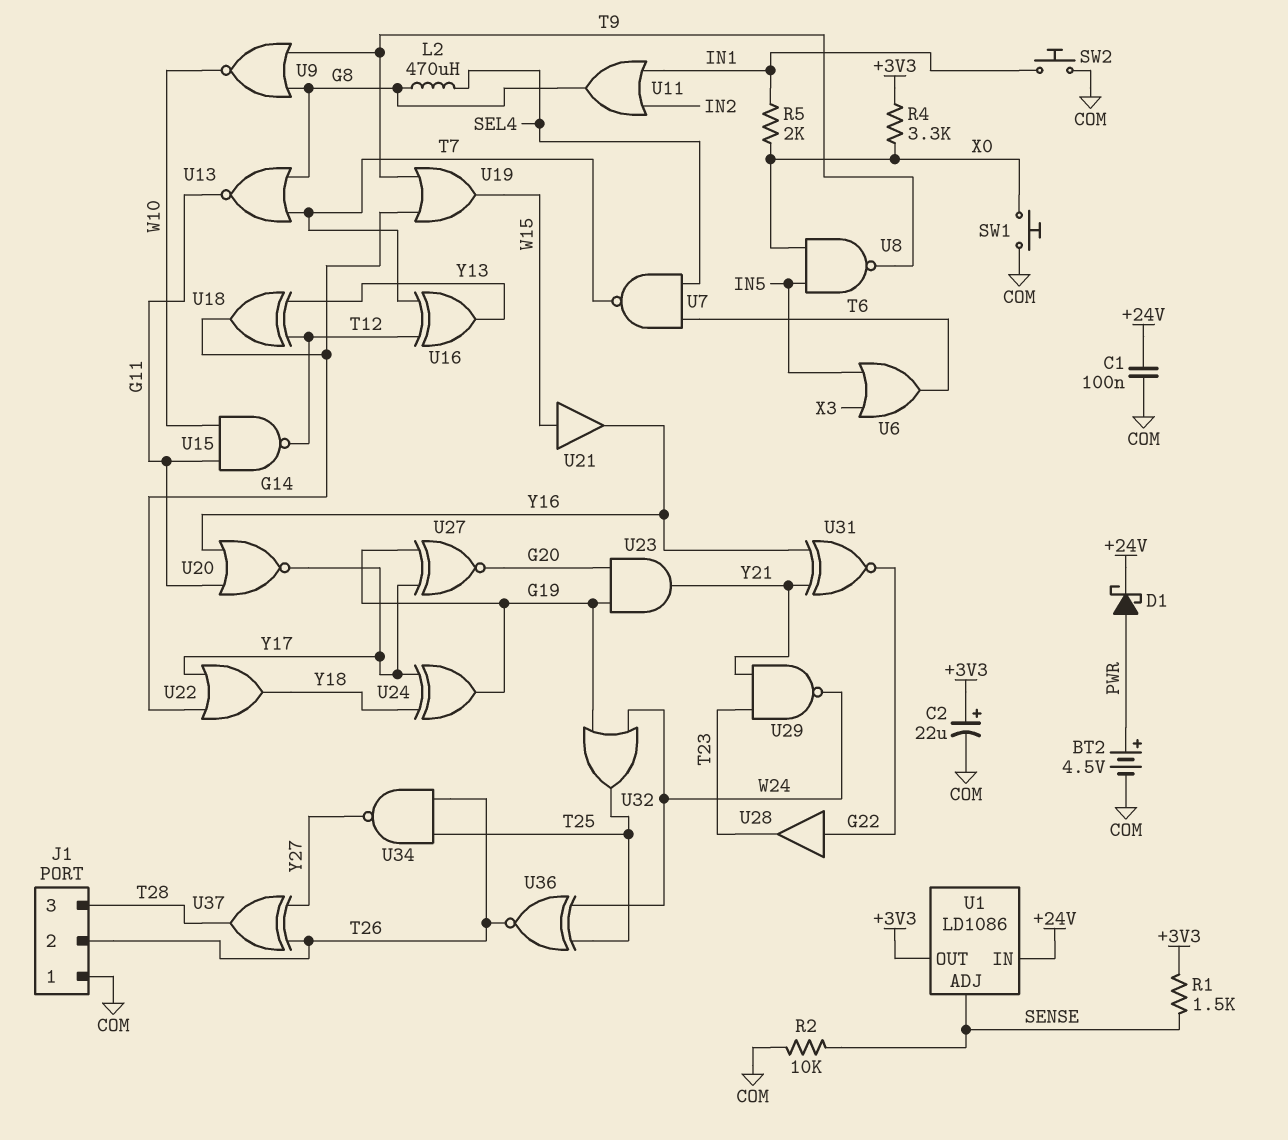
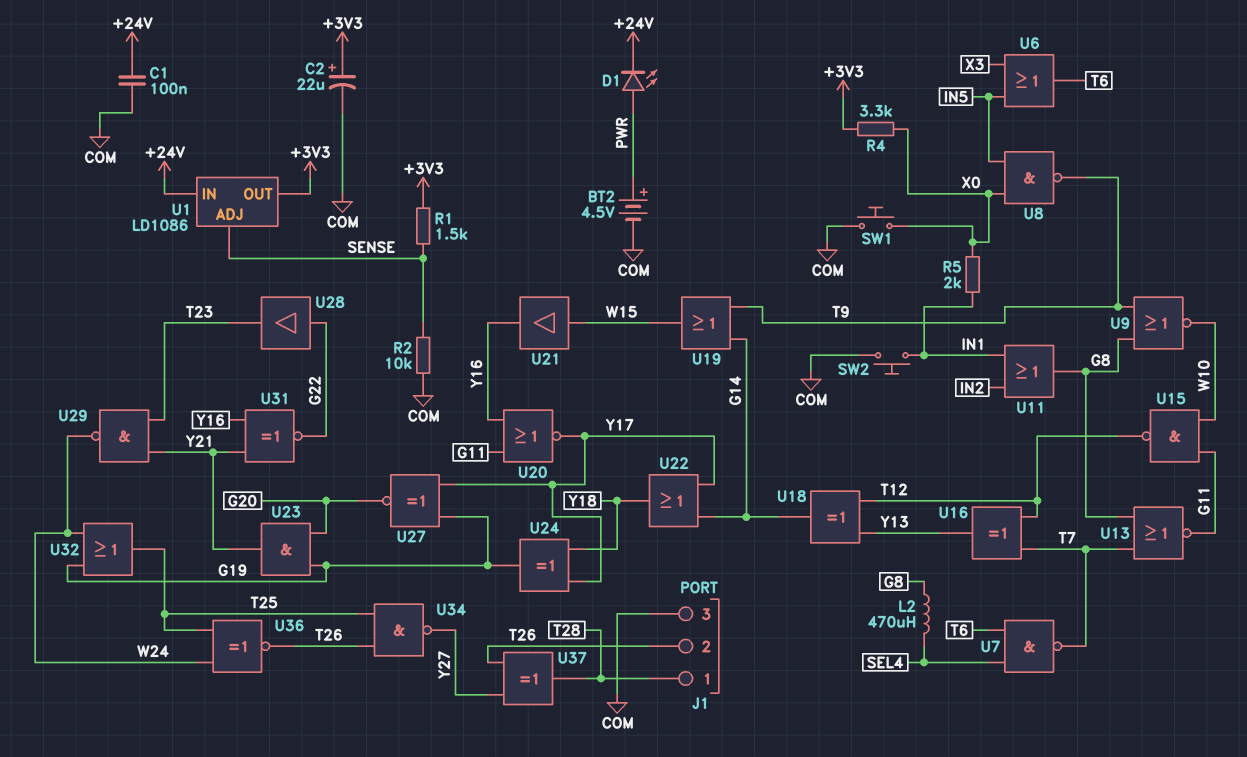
D1: schottky (A PWR, K +24V) -> LED (A PWR, K +24V)
J1 pin 1: COM -> T28
J1 pin 3: T28 -> COM

